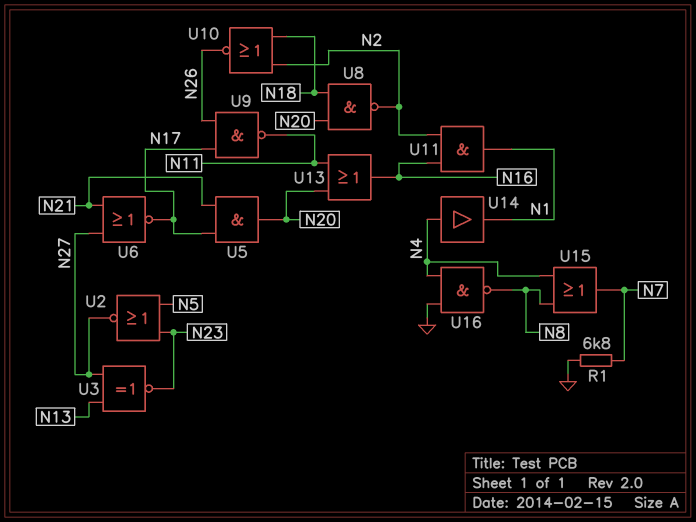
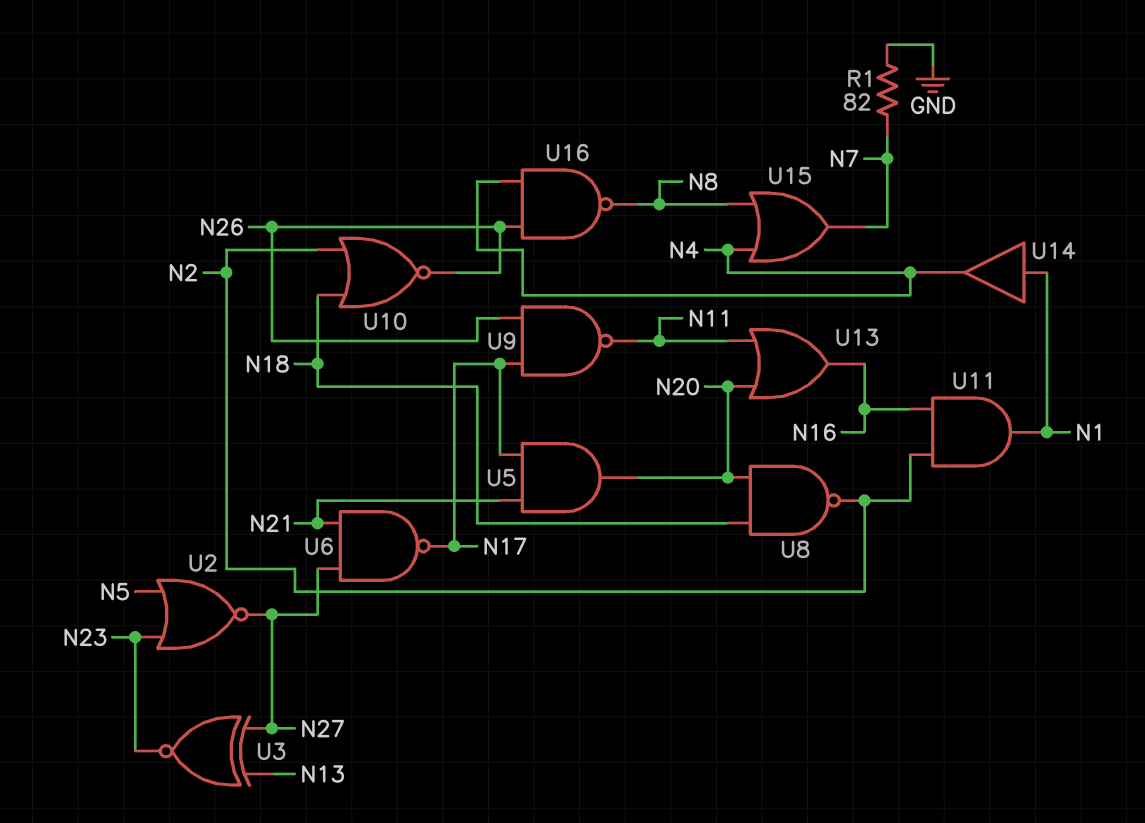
R1: 6.8k (GND, N7) -> 82 (GND, N7)
U6: NOR (in N21, in N27, out N17) -> NAND (in N21, in N27, out N17)
U14: buffer (in N4, out N1) -> buffer (in N1, out N4)
U16: NAND (in GND, in N4, out N8) -> NAND (in N4, in N26, out N8)

